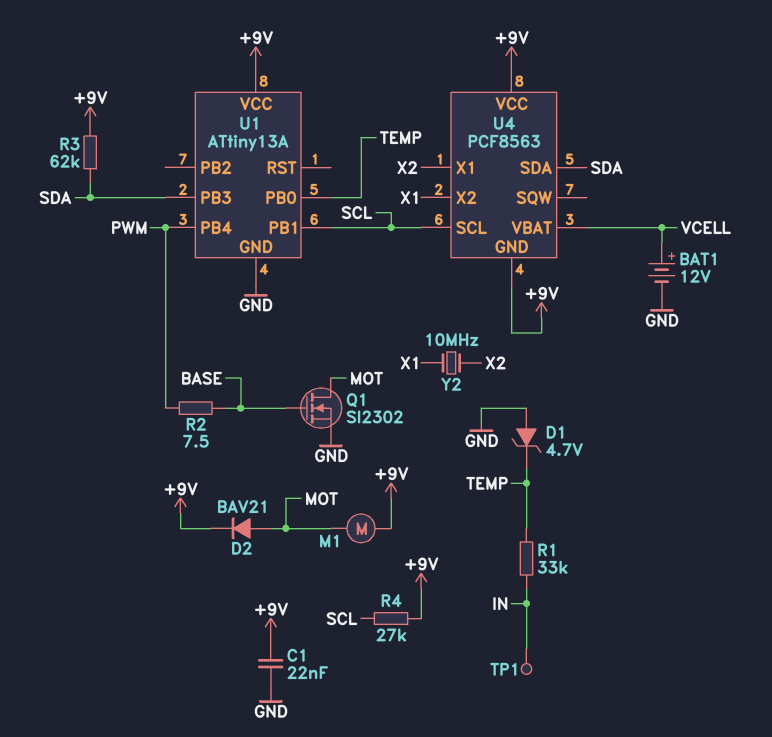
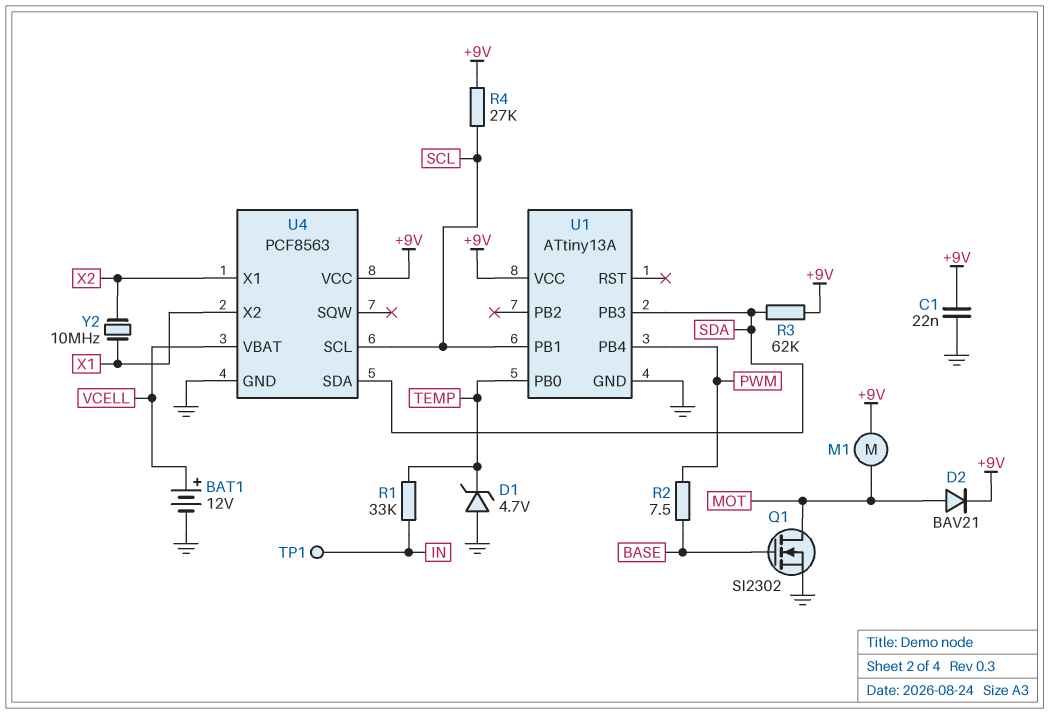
U4 pin GND: +9V -> GND

